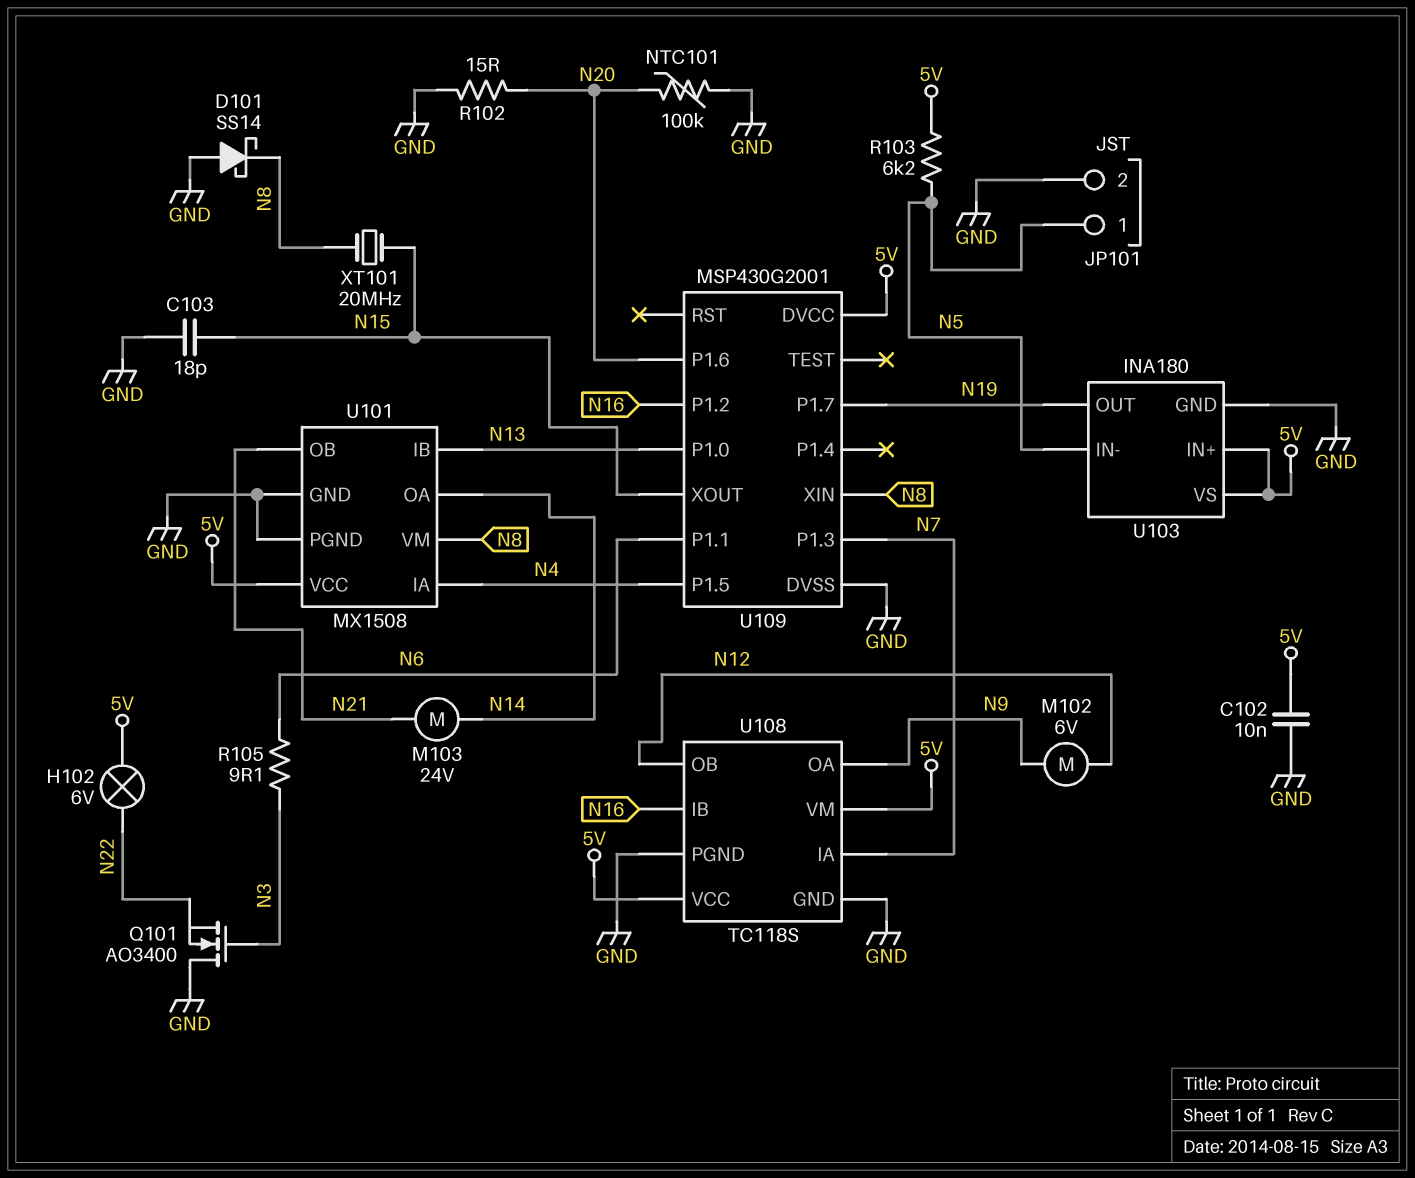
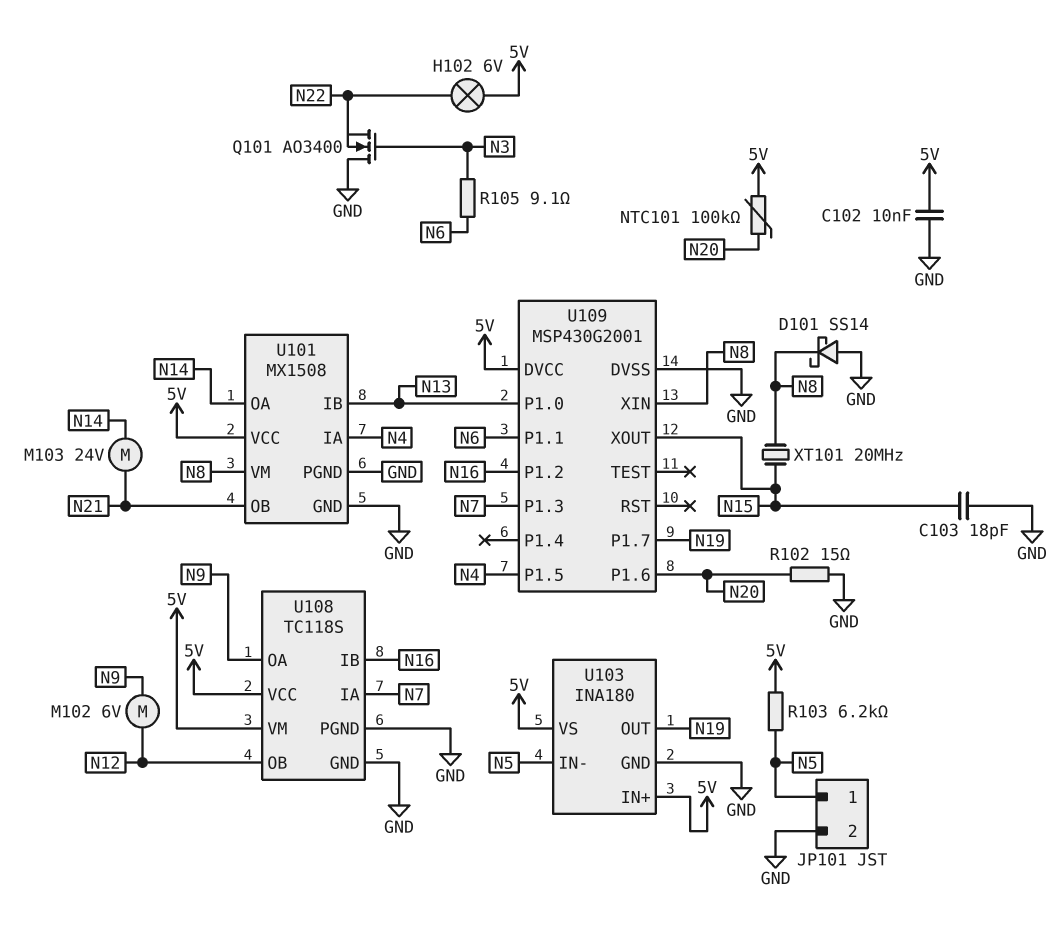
NTC101: 100k (GND, N20) -> 100k (5V, N20)

